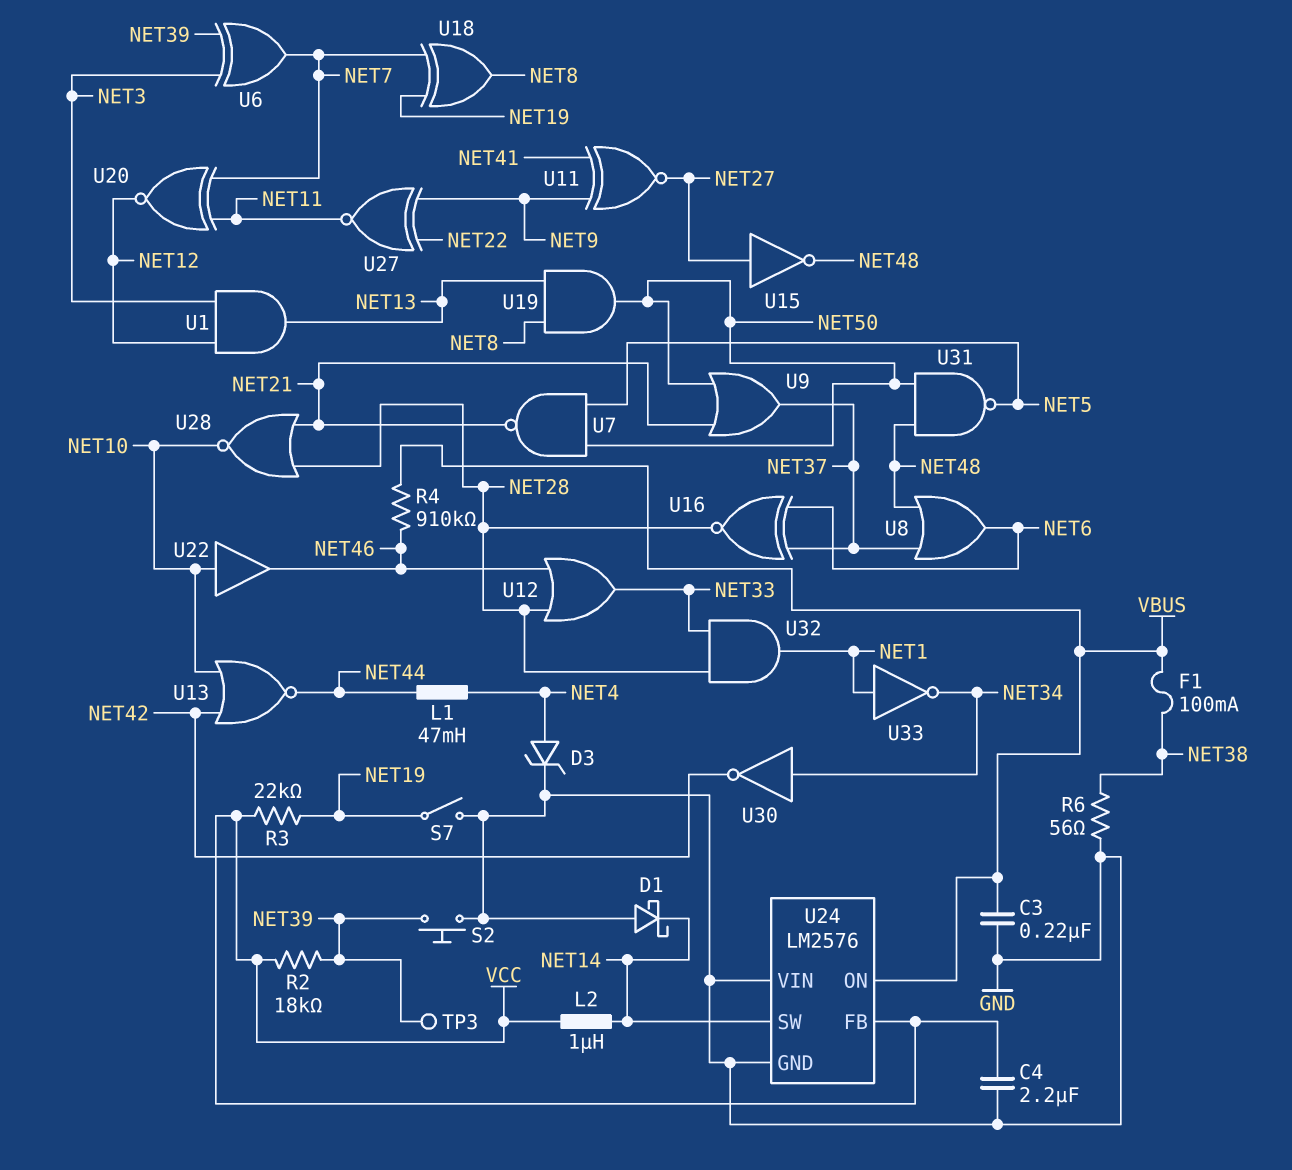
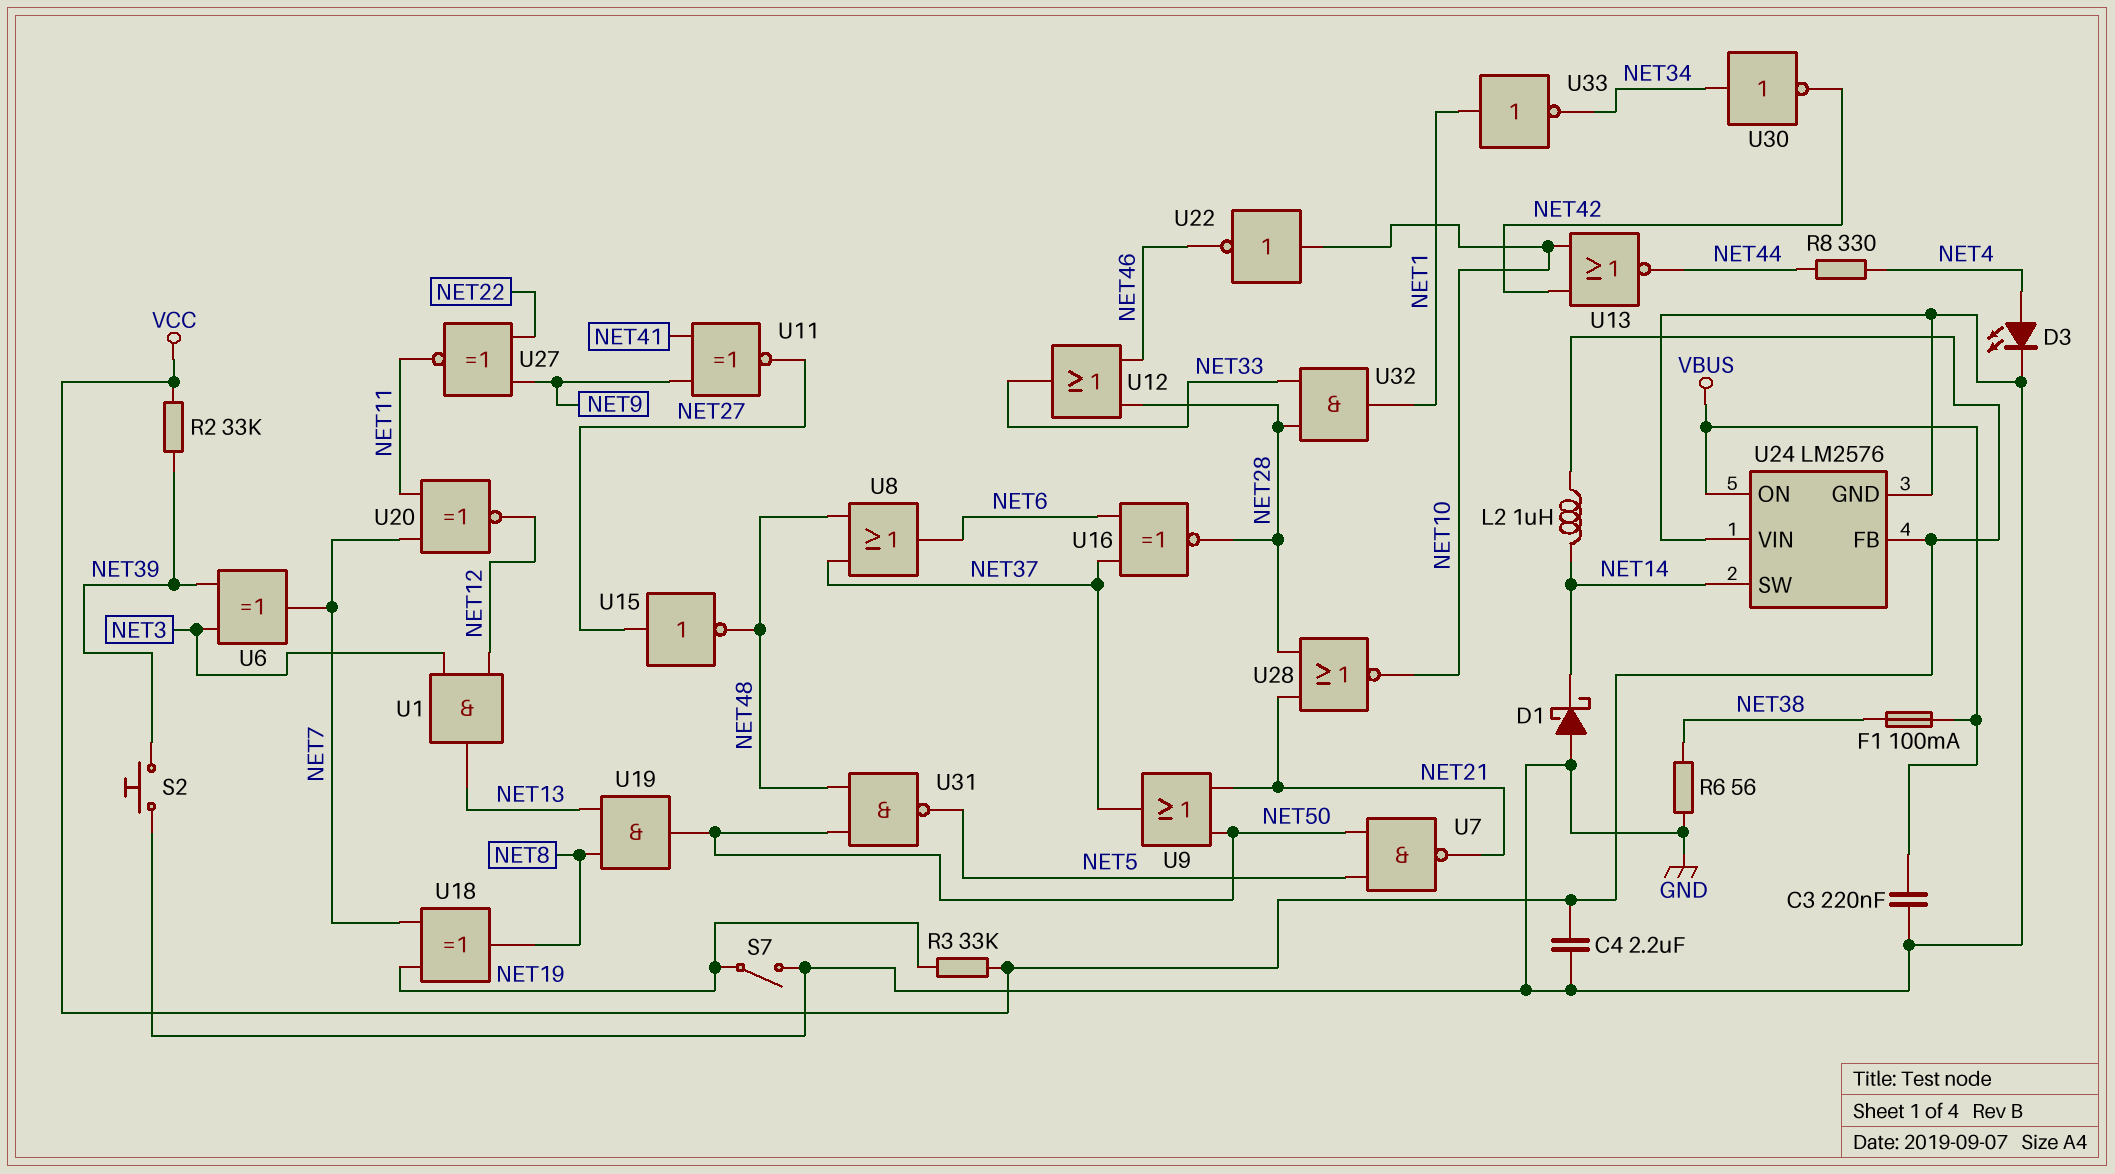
D3: zener (A NET4, K GND) -> LED (A NET4, K GND)
L1: 47mH (NET4, NET44) -> none
R2: 18k (NET39, VCC) -> 33k (NET39, VCC)
R3: 22k (NET19, VCC) -> 33k (NET19, VCC)
R4: 910k (NET46, VBUS) -> none
R8: none -> 330 (NET4, NET44)
TP3: test point (NET39) -> none
U22: buffer (in NET10, out NET46) -> NOT (in NET10, out NET46)

